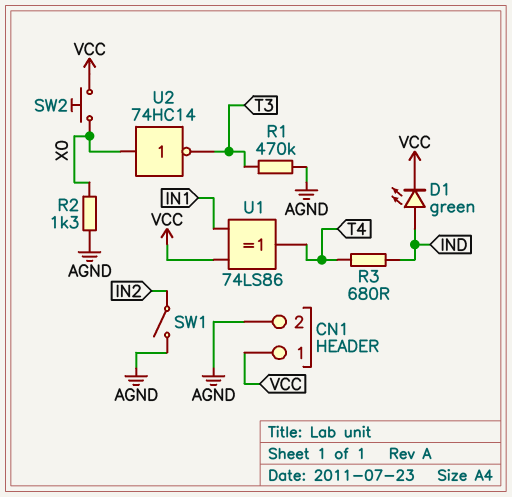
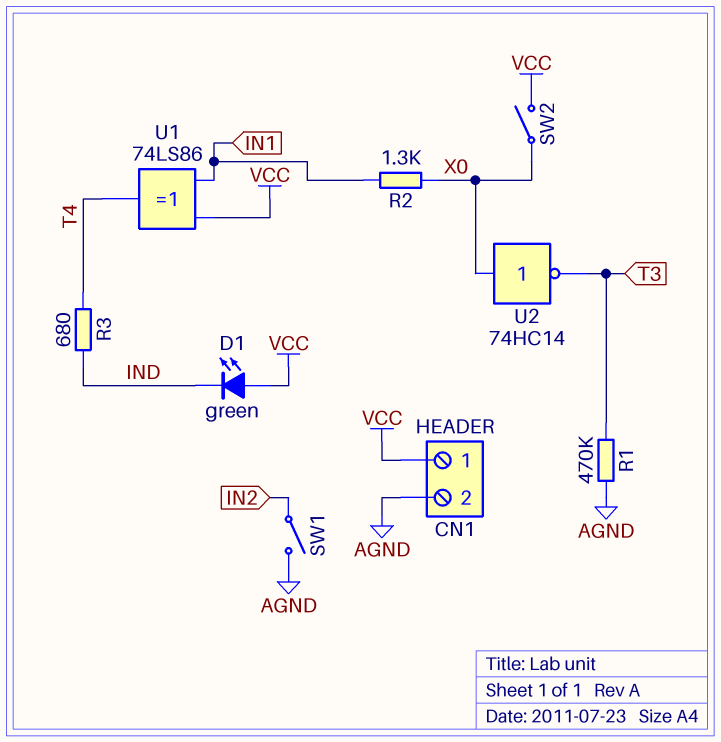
D1: LED green (A IND, K VCC) -> LED green (A VCC, K IND)
R2: 1.3k (AGND, X0) -> 1.3k (IN1, X0)
SW2: button (VCC, X0) -> switch (VCC, X0)

